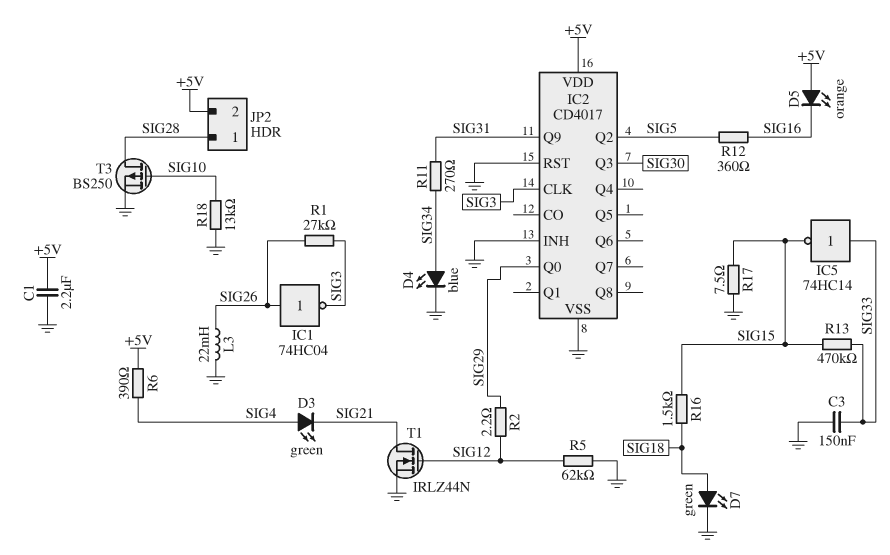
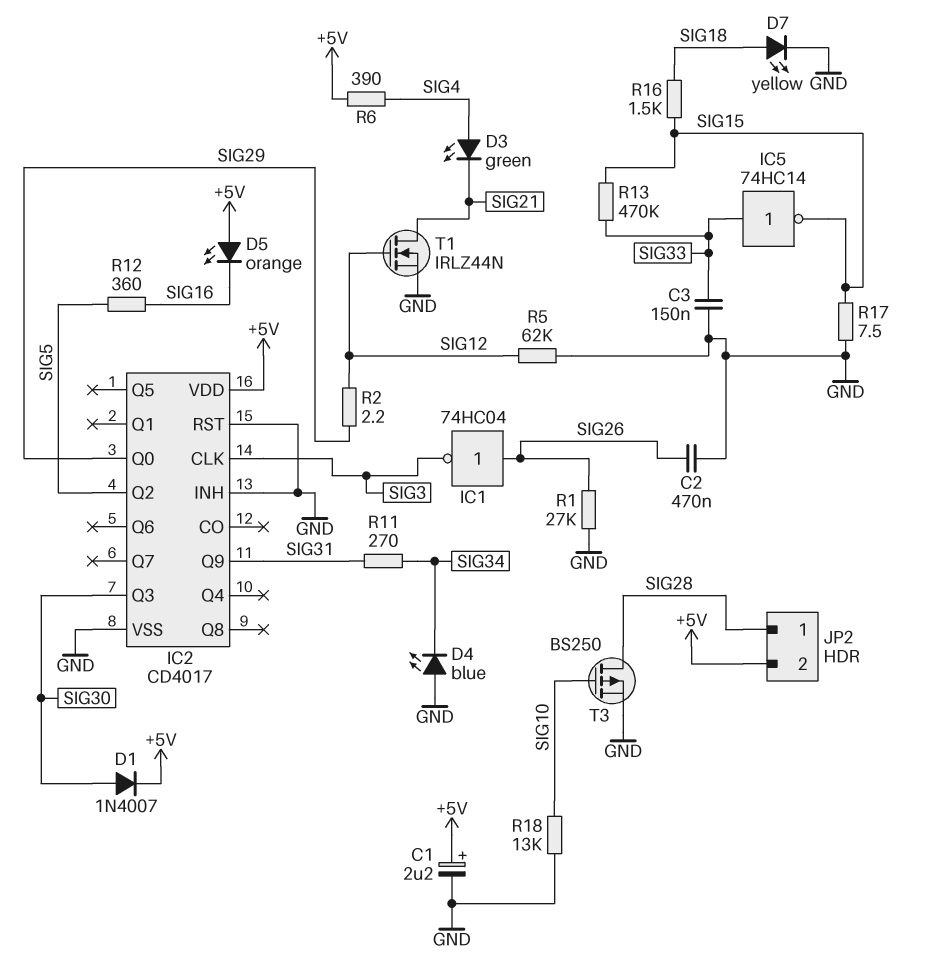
C1: 2.2uF (+5V, GND) -> 2.2uF (plus +5V, minus GND)
C2: none -> 470nF (GND, SIG26)
D1: none -> diode 1N4007 (A SIG30, K +5V)
D4: LED blue (A SIG34, K GND) -> LED blue (A GND, K SIG34)
D7: LED green (A SIG18, K GND) -> LED yellow (A SIG18, K GND)
L3: 22mH (GND, SIG26) -> none
R1: 27k (SIG3, SIG26) -> 27k (GND, SIG26)

